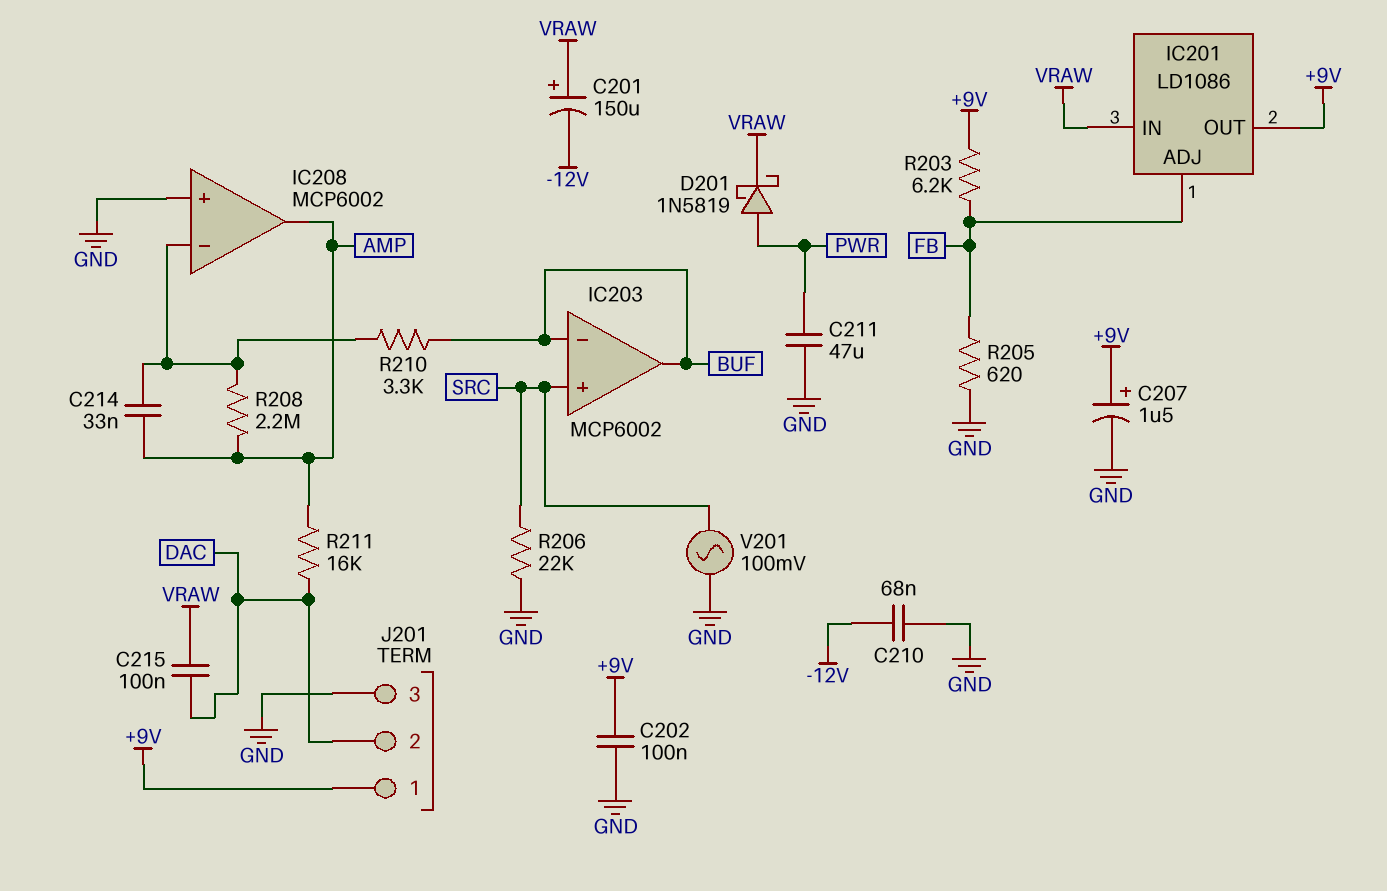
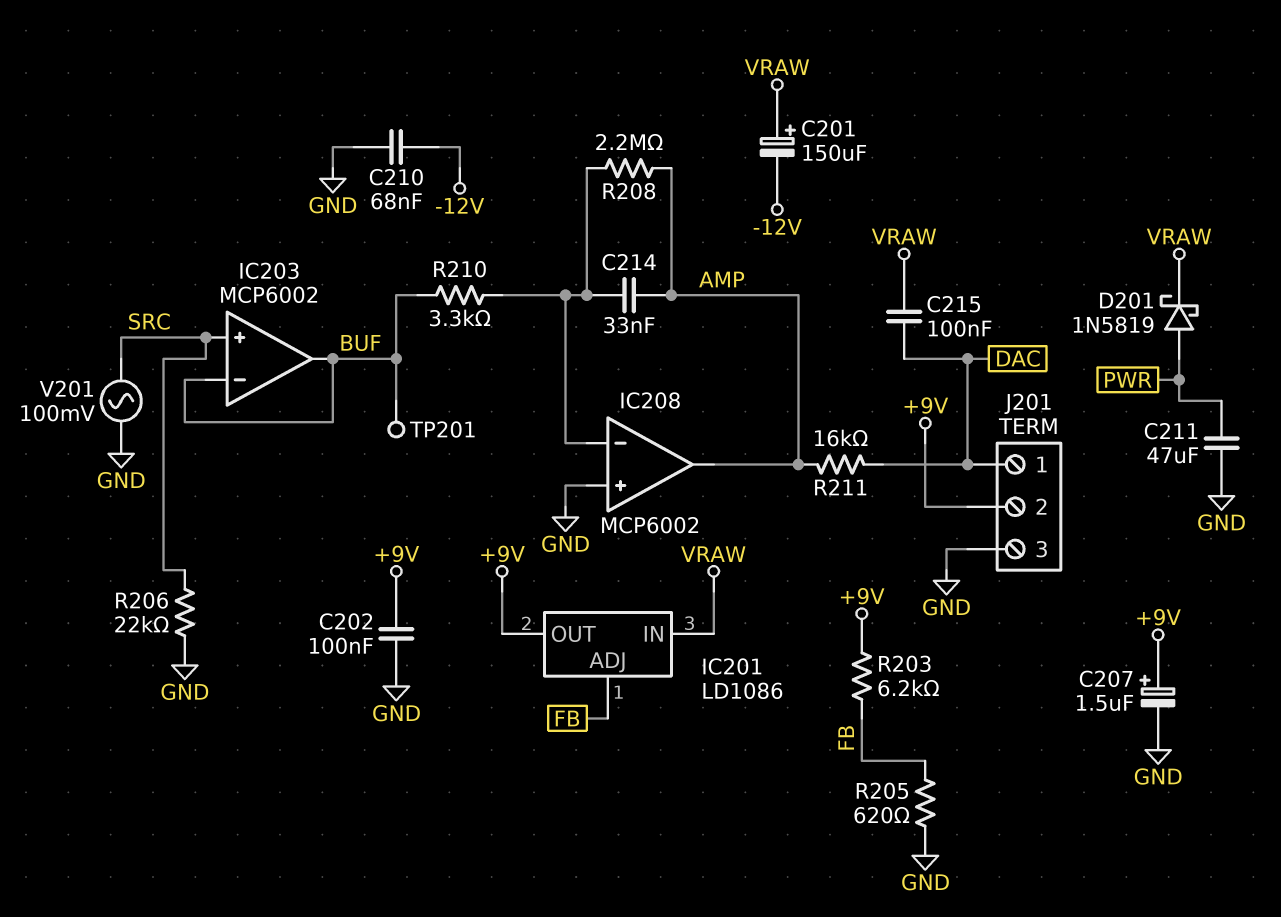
J201 pin 1: +9V -> DAC
J201 pin 2: DAC -> +9V
TP201: none -> test point (BUF)

